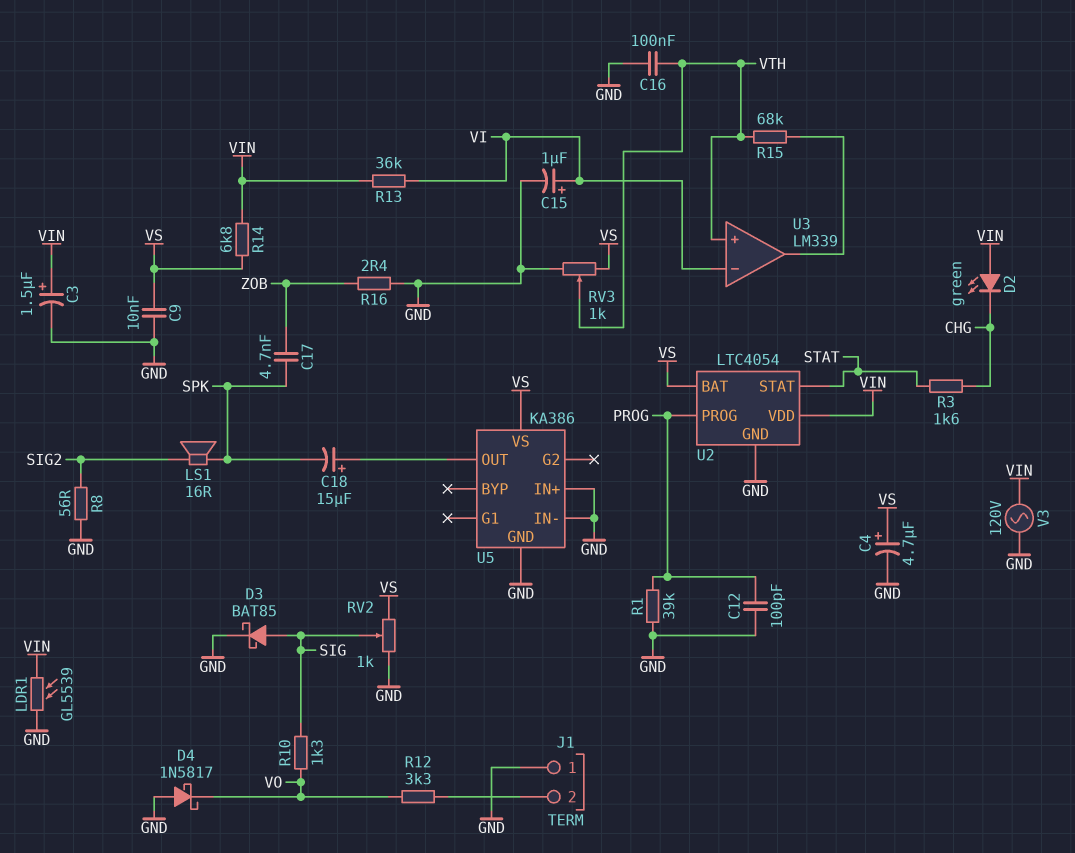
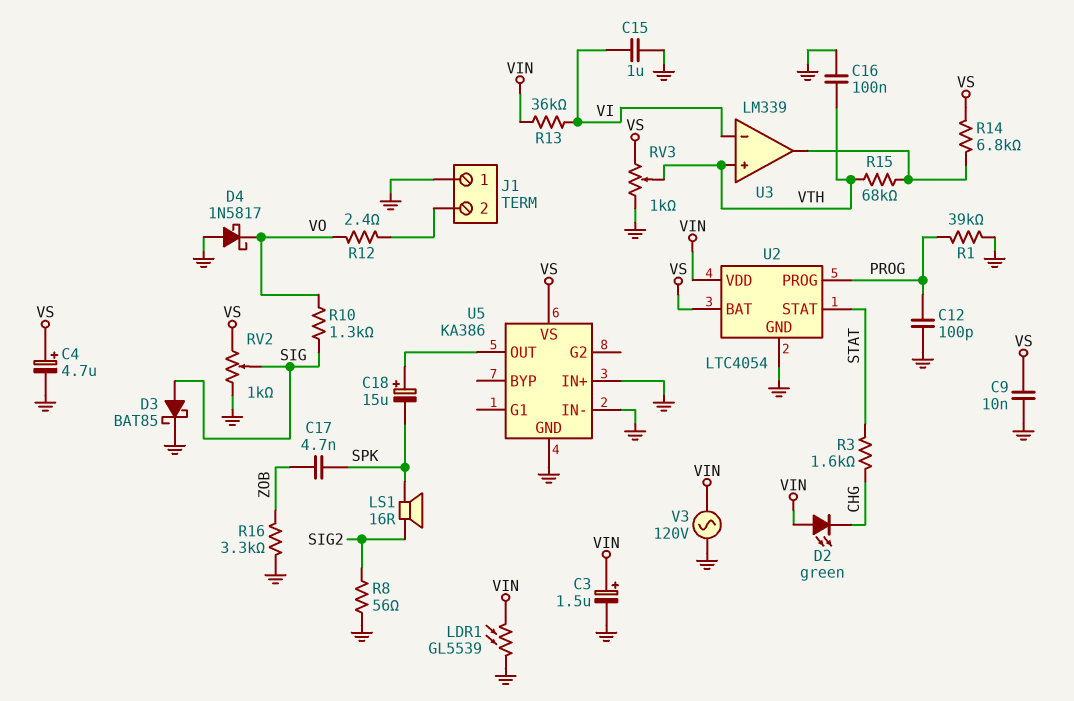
C15: 1uF (plus VI, minus GND) -> 1uF (GND, VI)
R12: 3.3k (J1/2, VO) -> 2.4 (J1/2, VO)
R14: 6.8k (VIN, VS) -> 6.8k (U3/out, VS)
R16: 2.4 (GND, ZOB) -> 3.3k (GND, ZOB)

